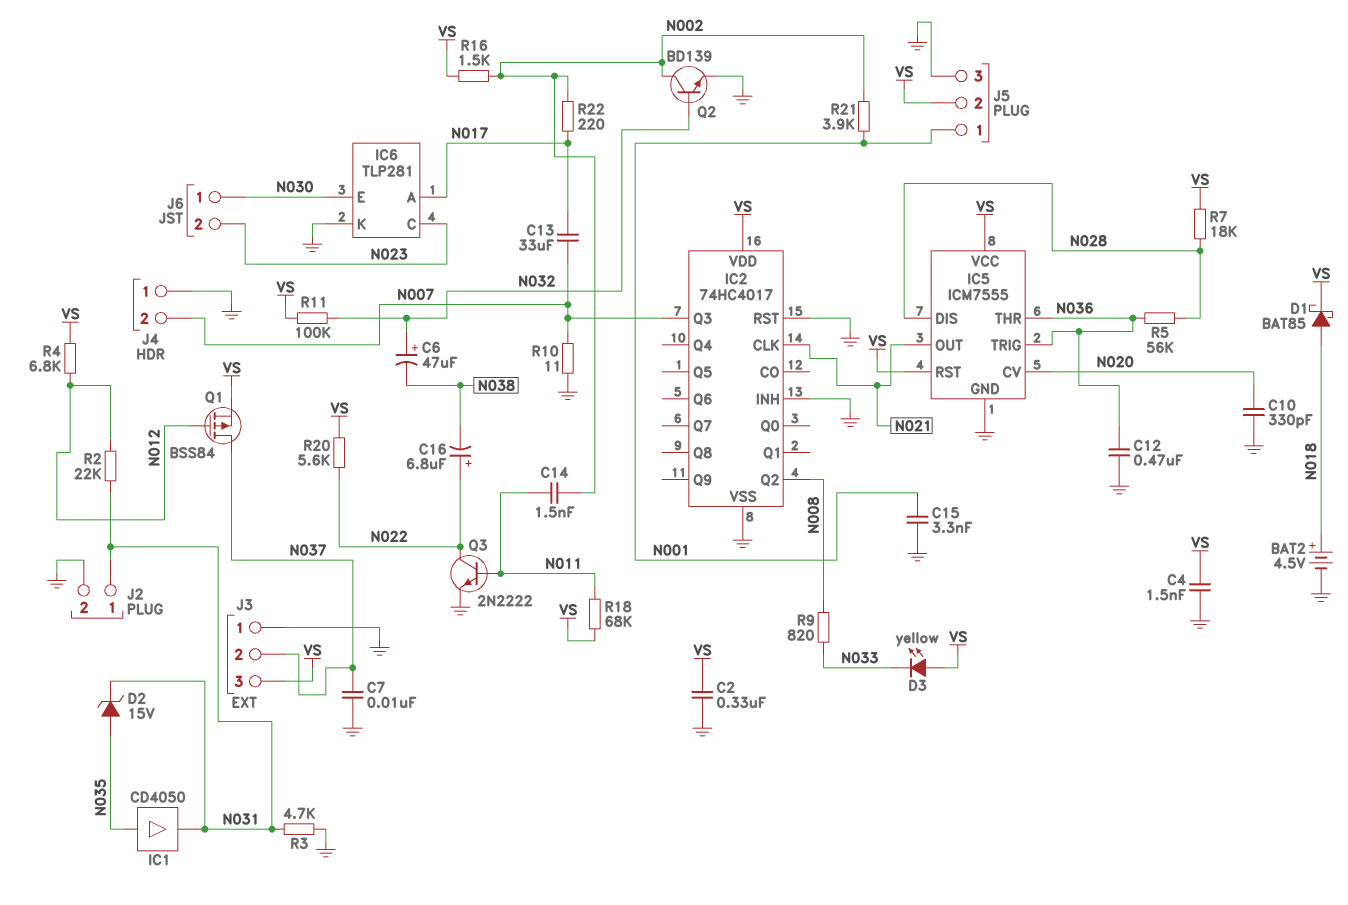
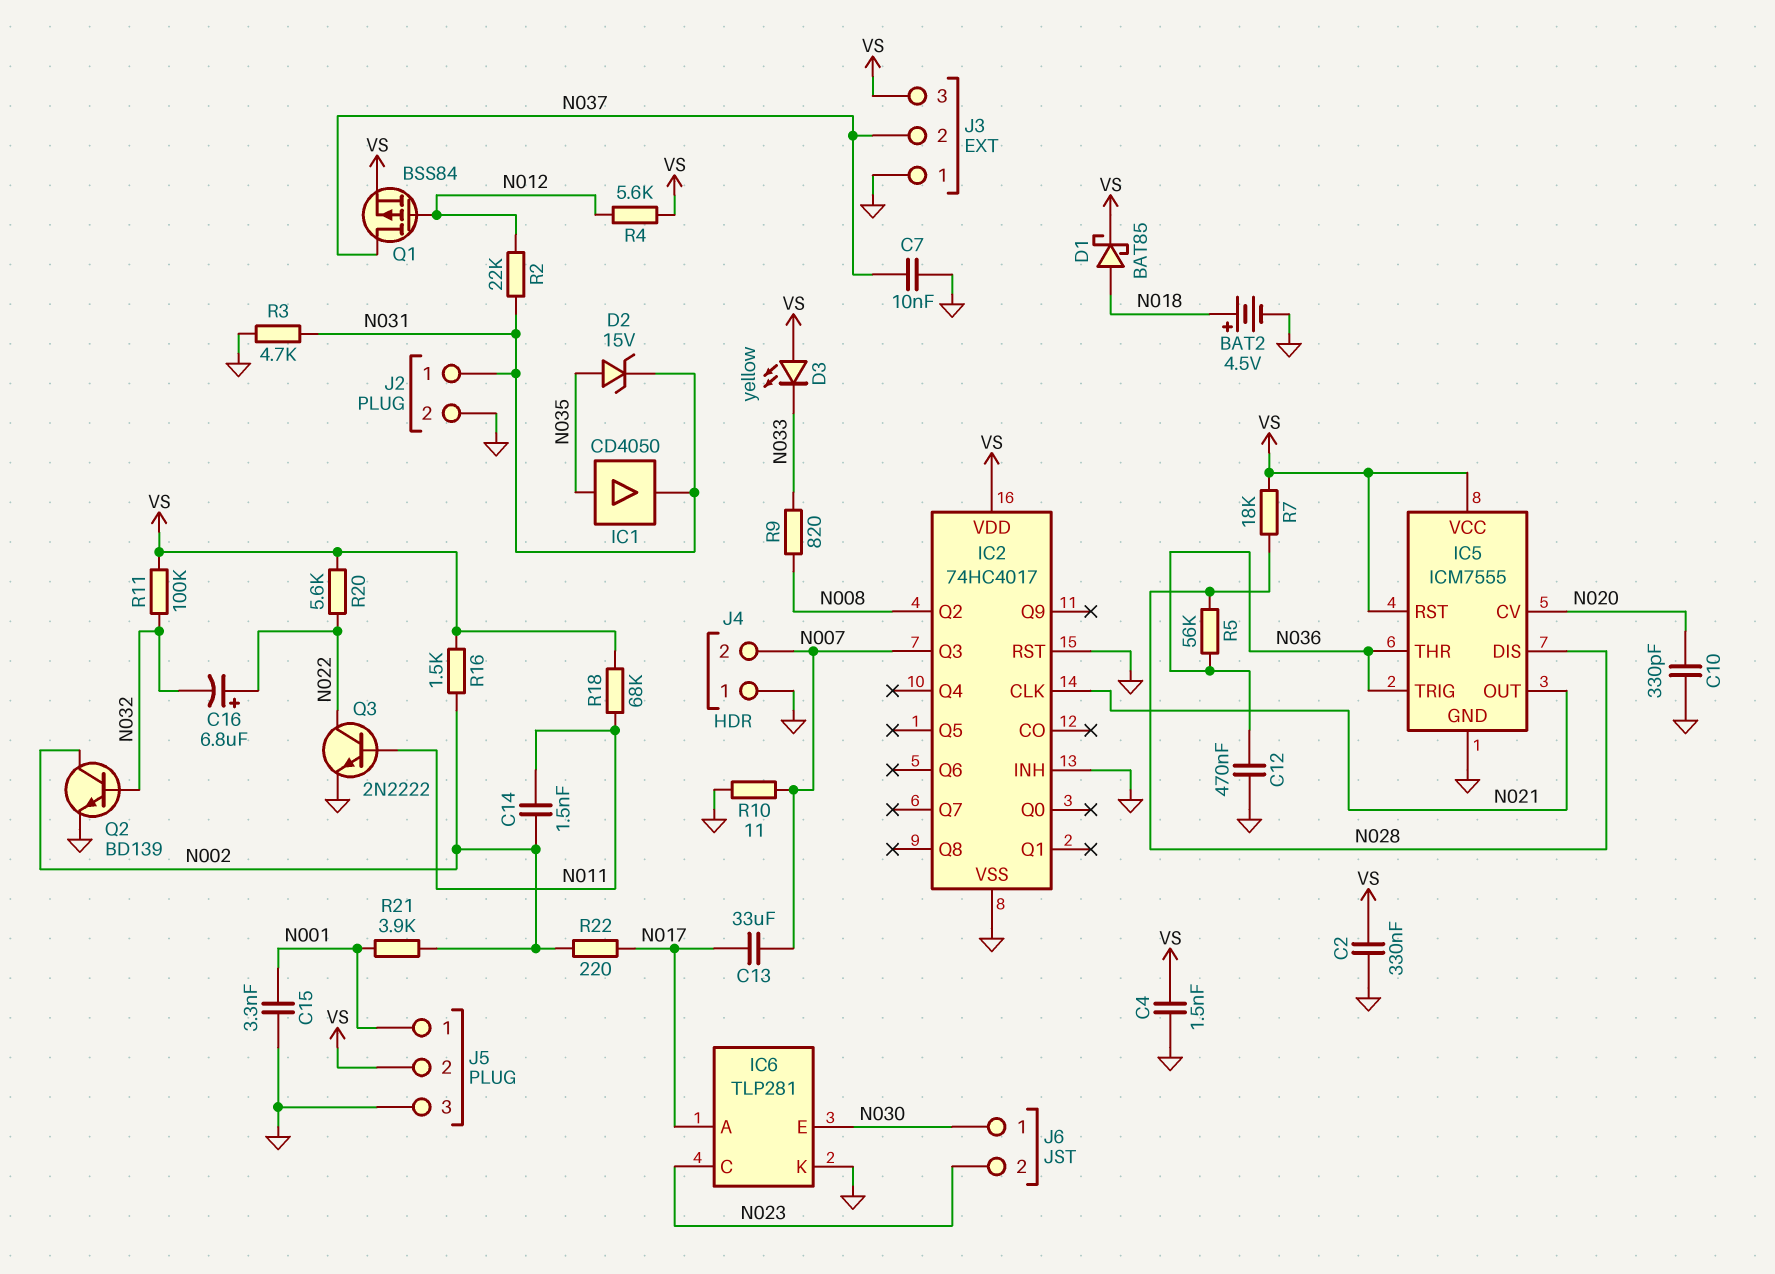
C6: 47uF (plus N032, minus N038) -> none
C16: 6.8uF (plus N022, minus N038) -> 6.8uF (plus N022, minus N032)
R4: 6.8k (N012, VS) -> 5.6k (N012, VS)

